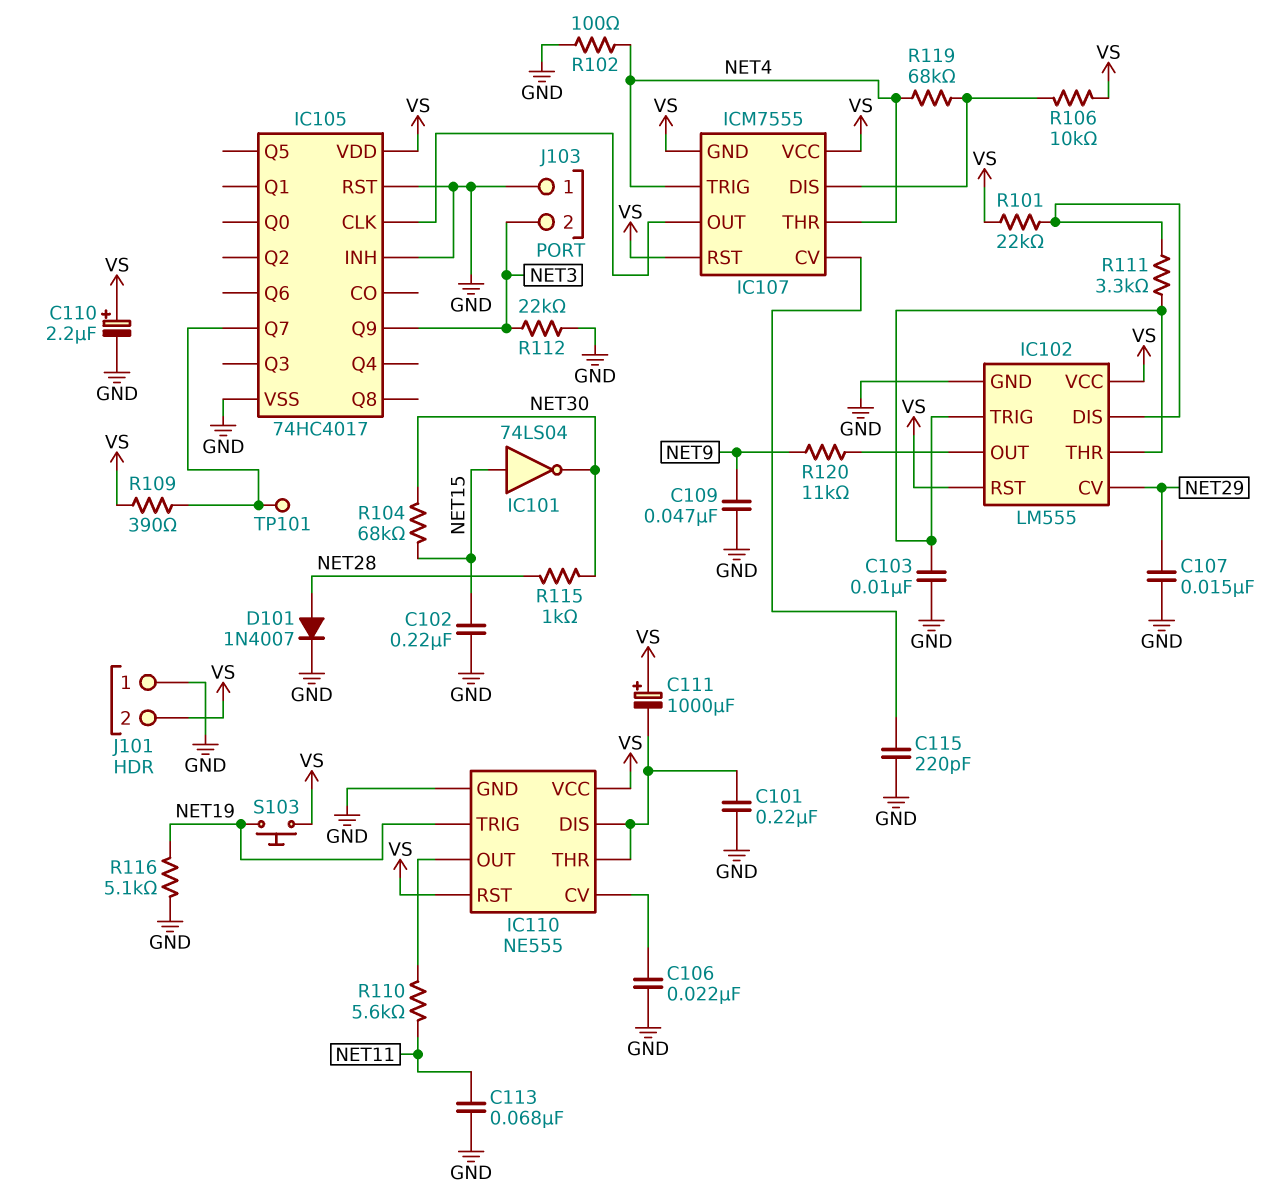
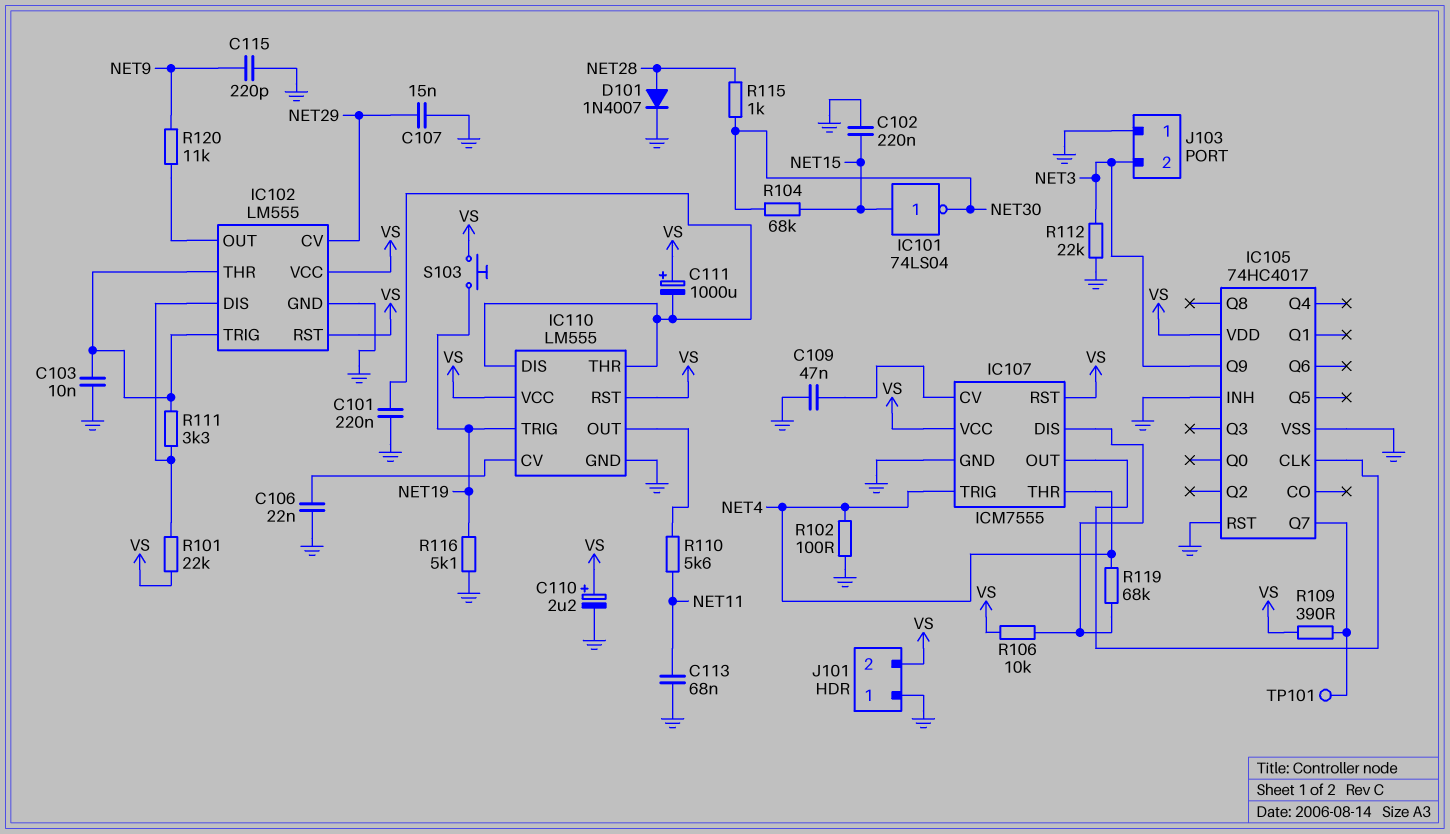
C109: 47nF (GND, NET9) -> 47nF (GND, IC107/CV)
C115: 220pF (GND, IC107/CV) -> 220pF (GND, NET9)
IC107 pin GND: VS -> GND
IC110: NE555 -> LM555

